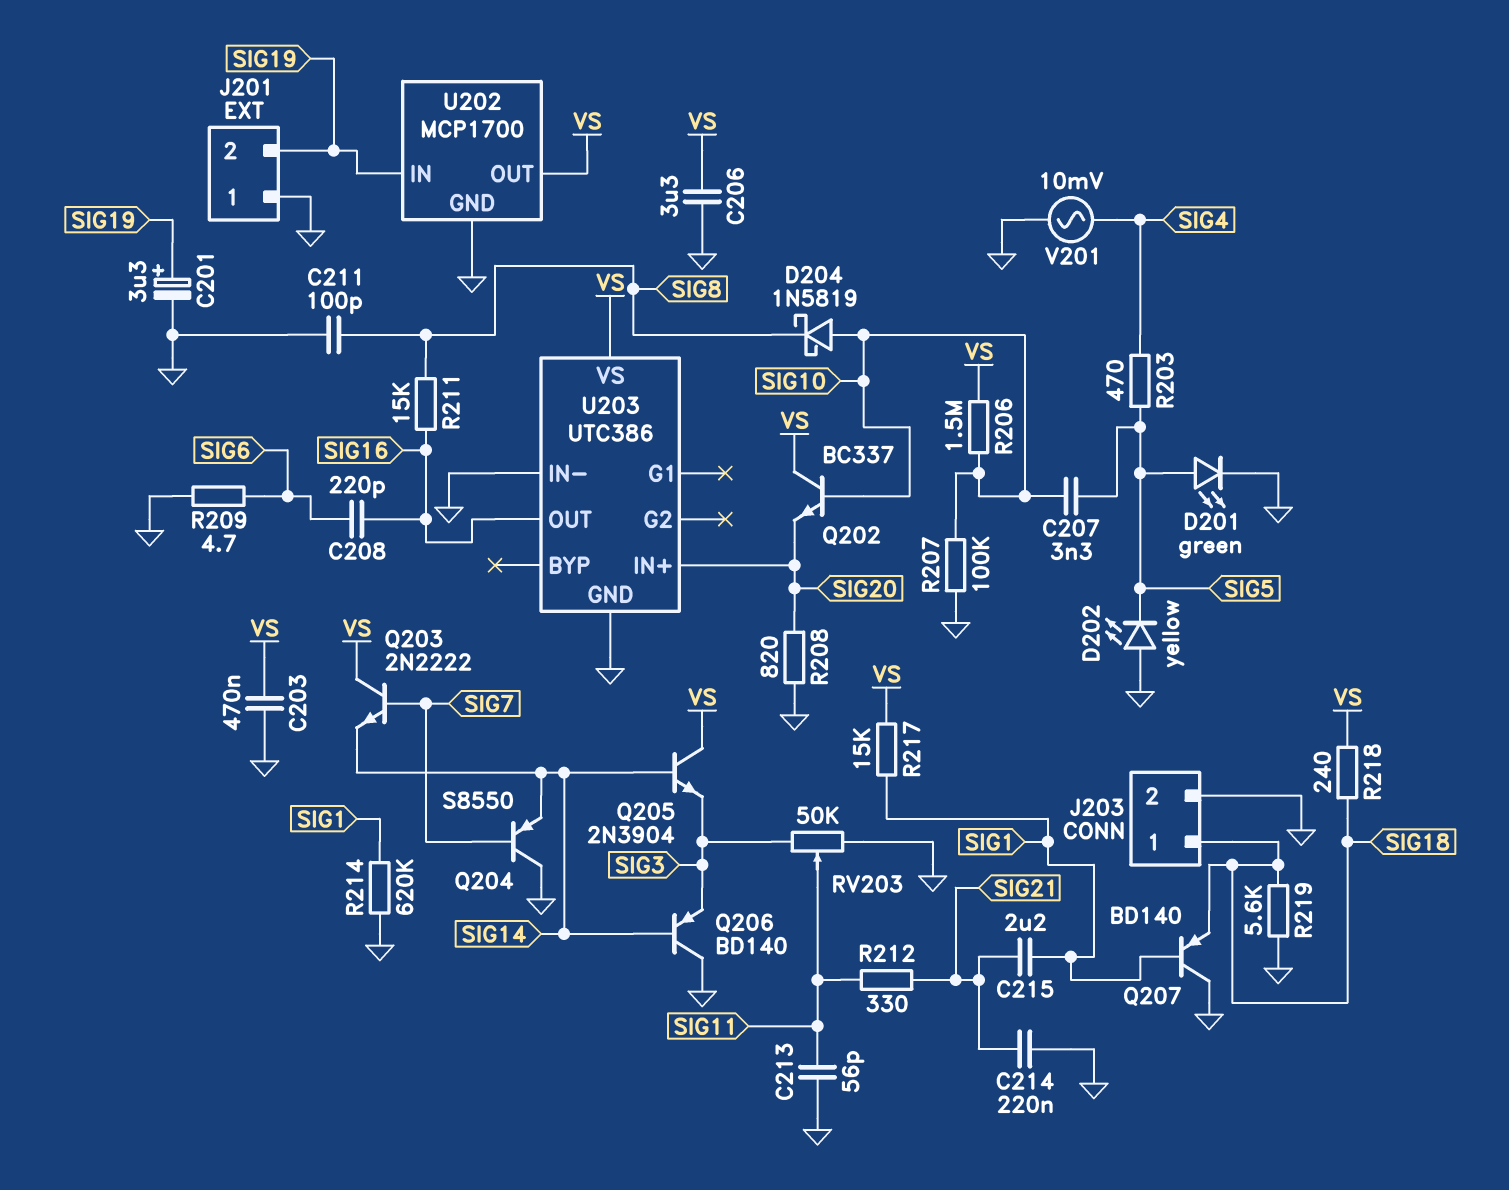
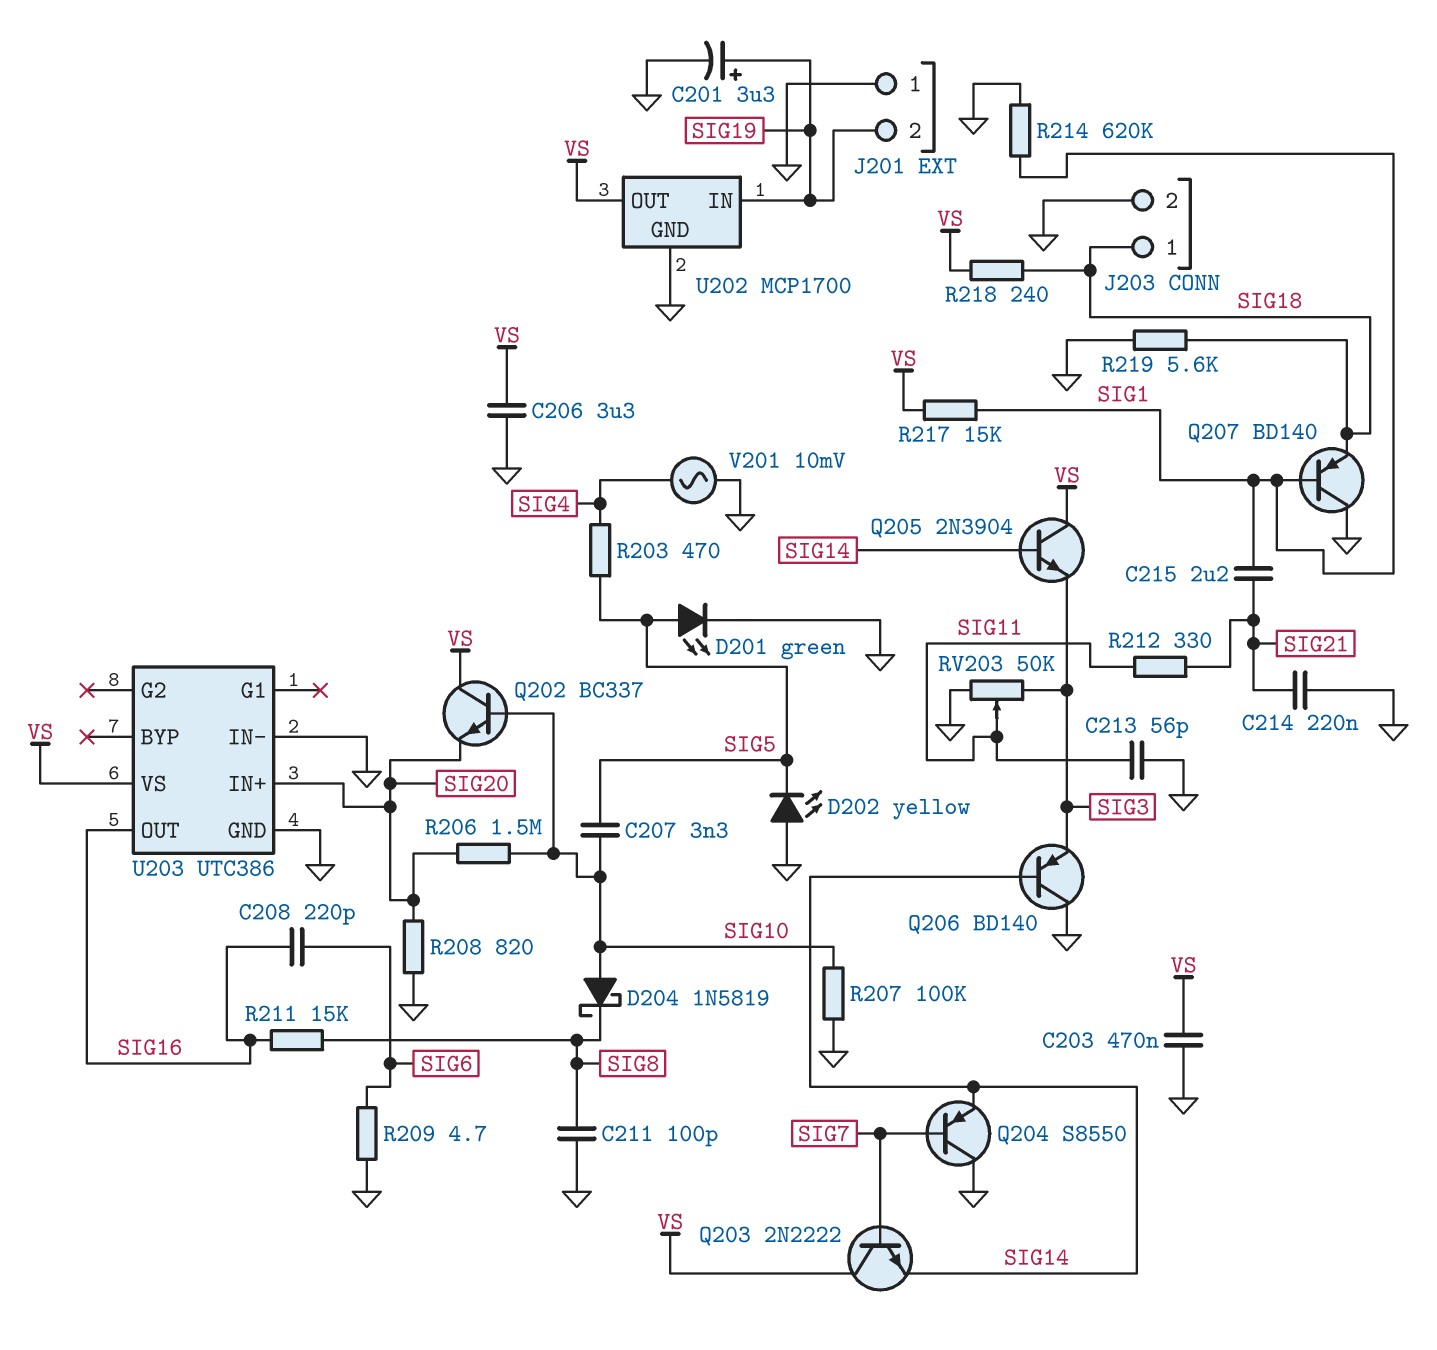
R206: 1.5M (SIG10, VS) -> 1.5M (SIG10, SIG20)

